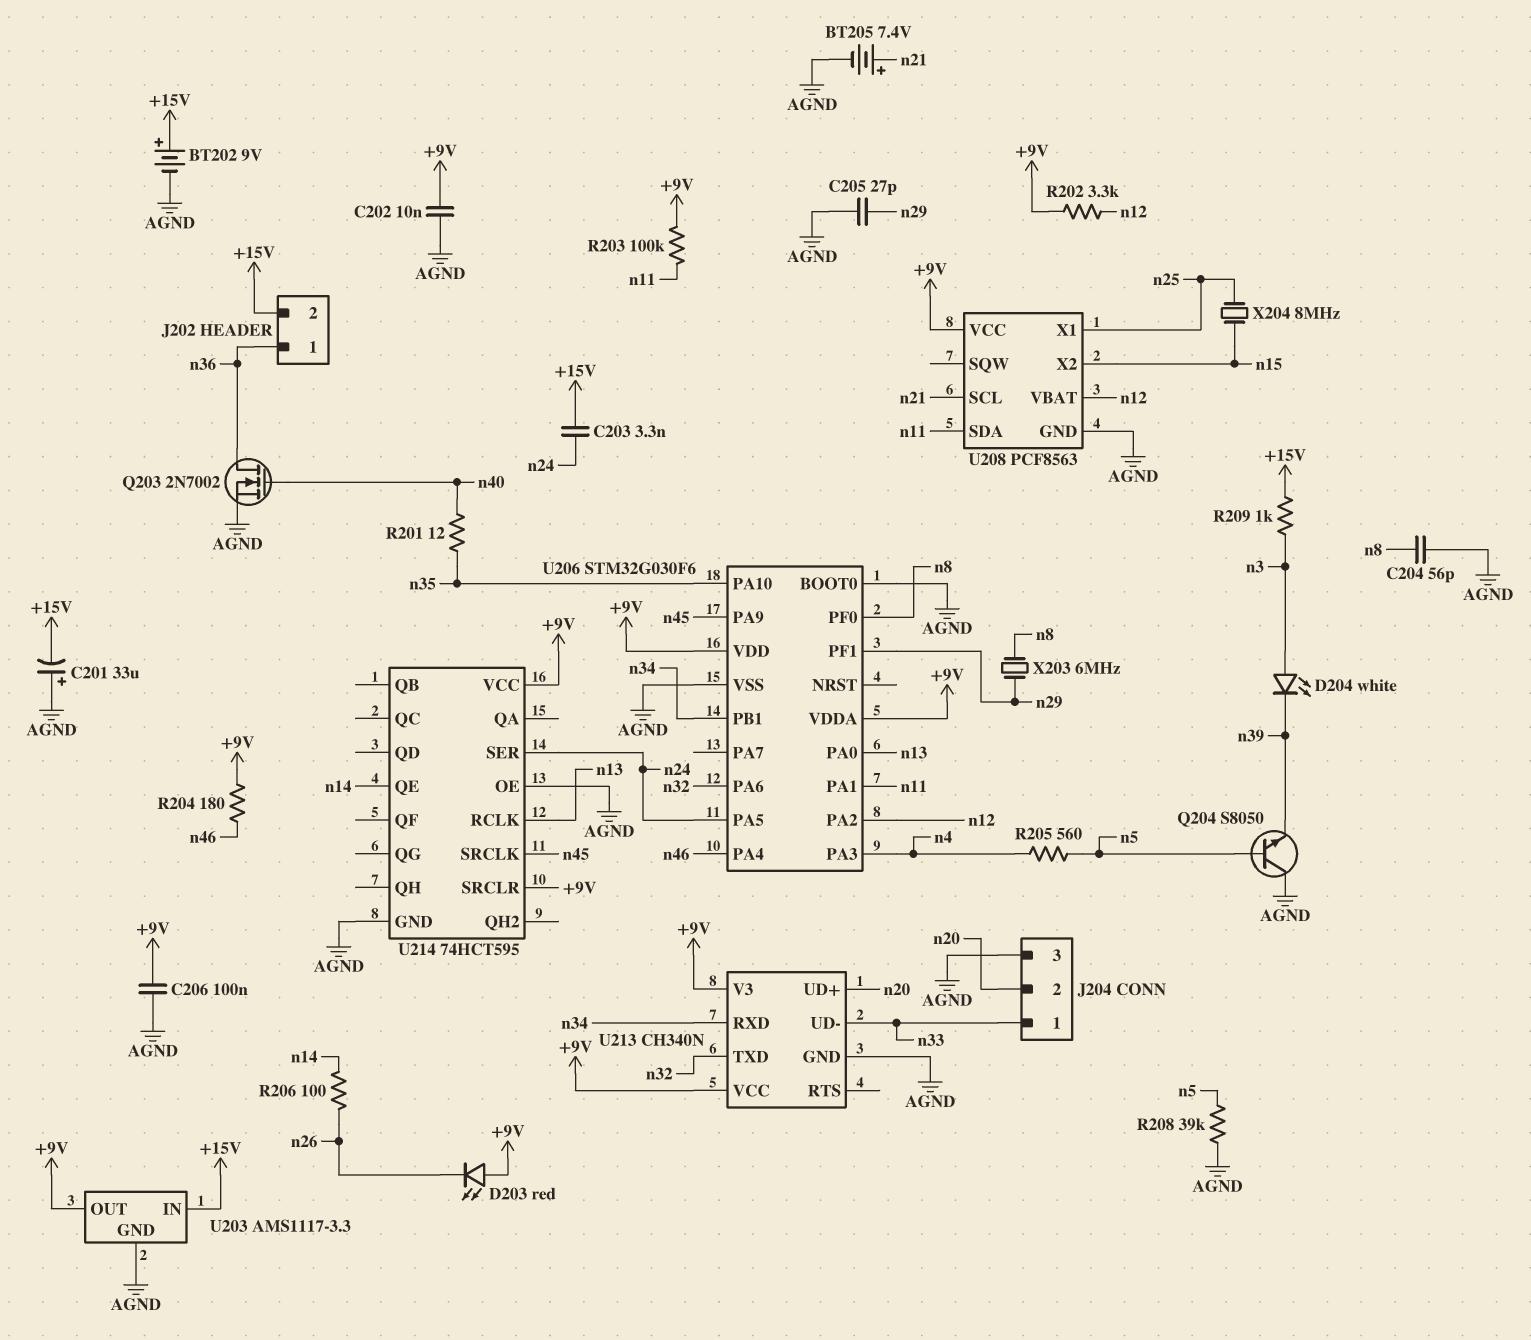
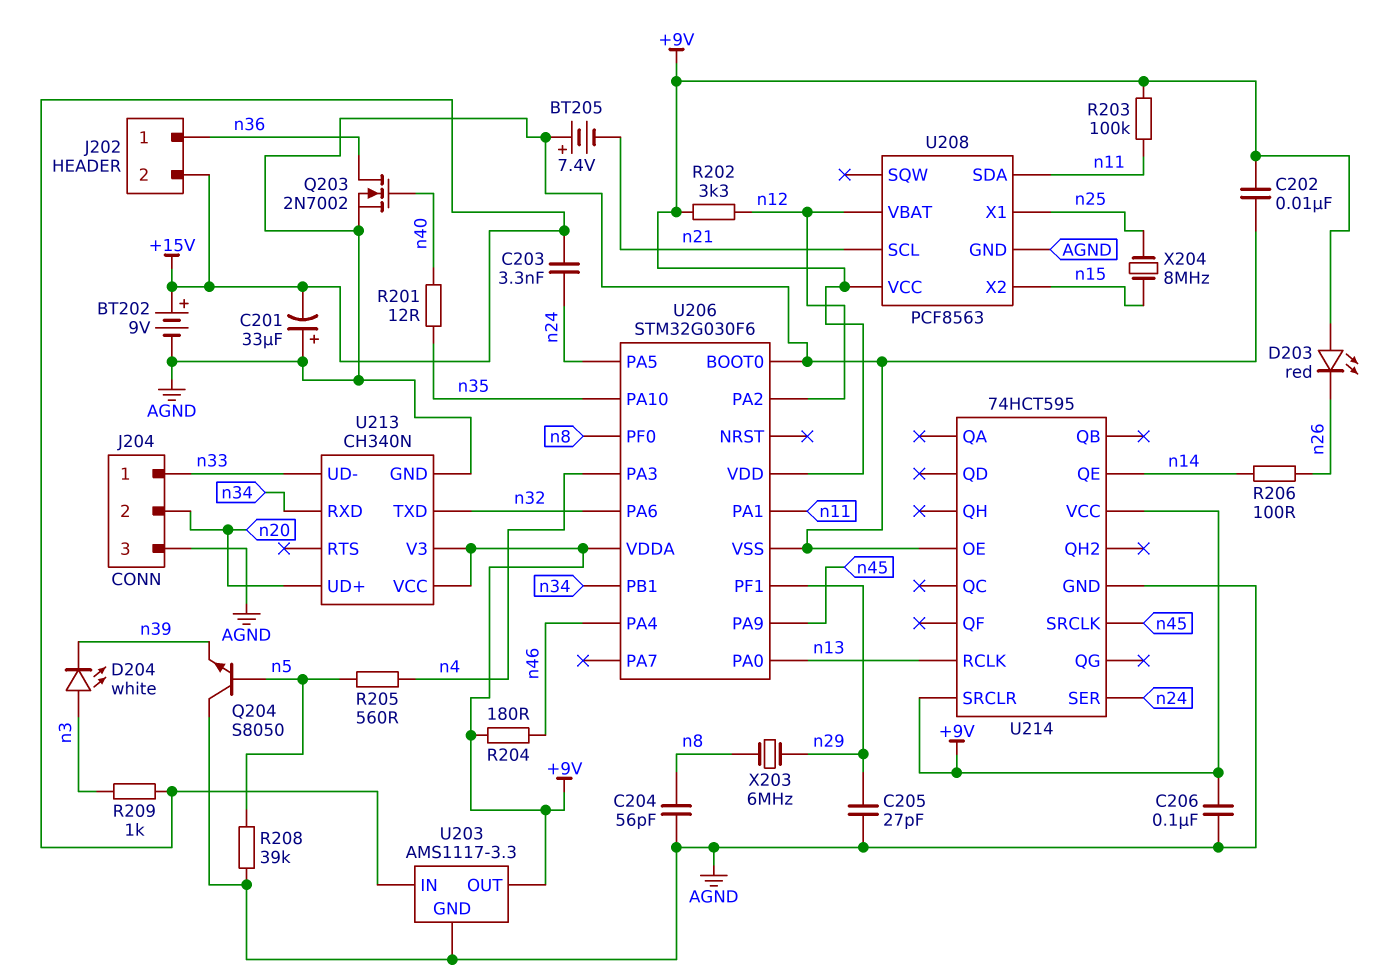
BT205: 7.4V (plus n21, minus AGND) -> 7.4V (plus AGND, minus n21)

